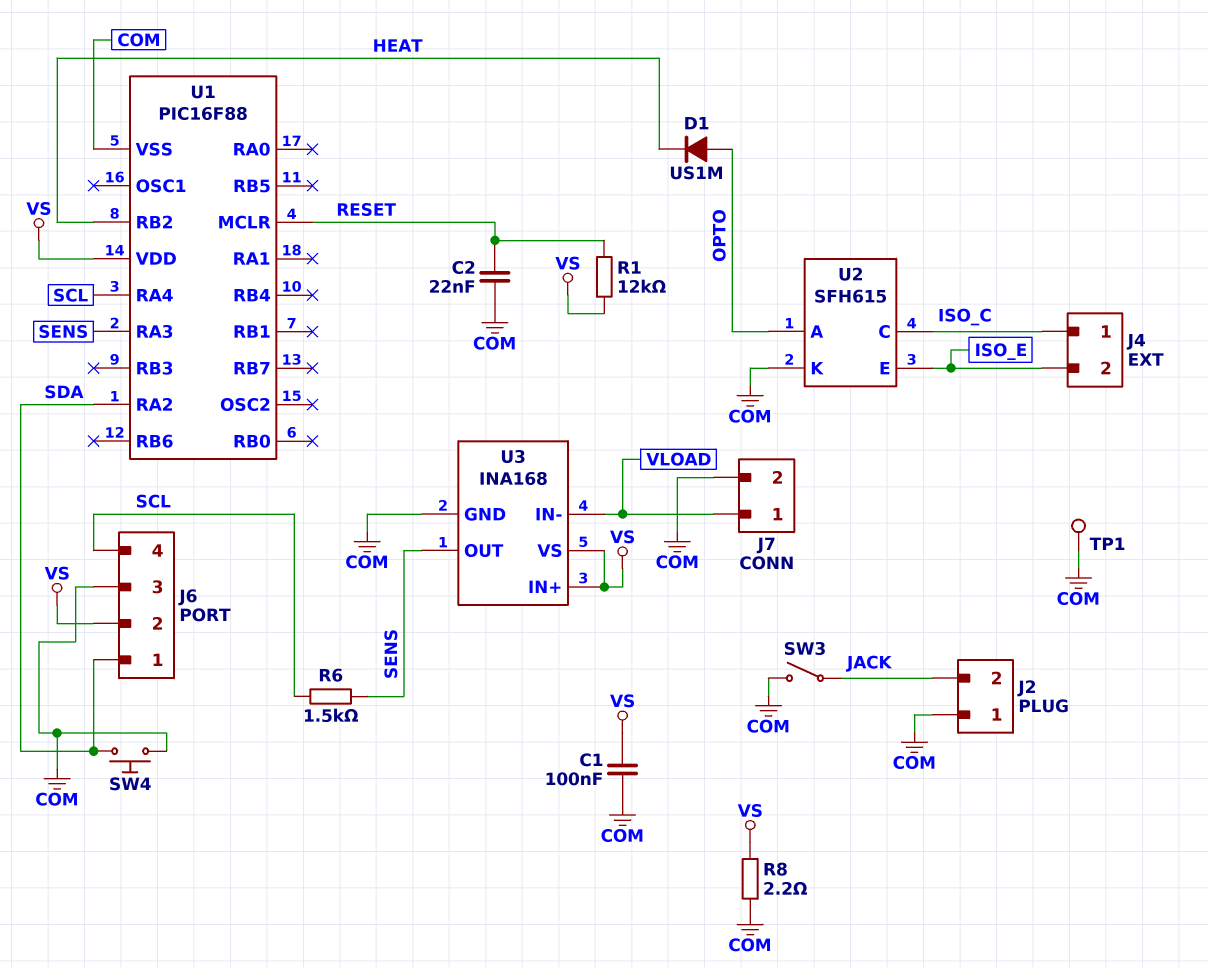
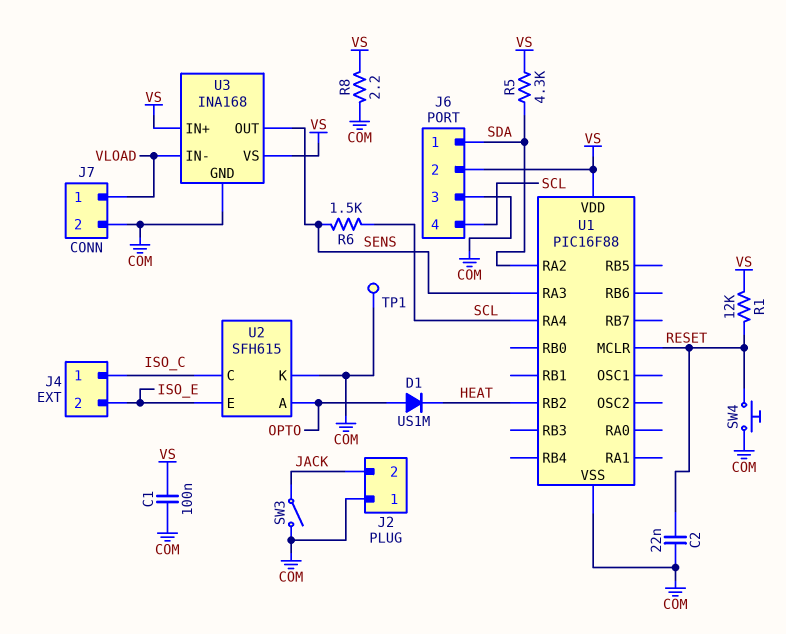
R5: none -> 4.3k (SDA, VS)
SW4: button (COM, SDA) -> button (COM, RESET)

